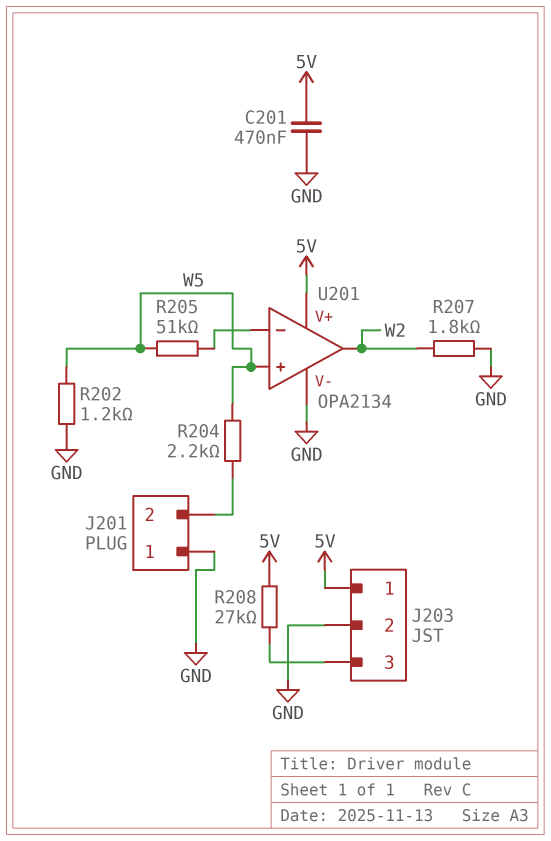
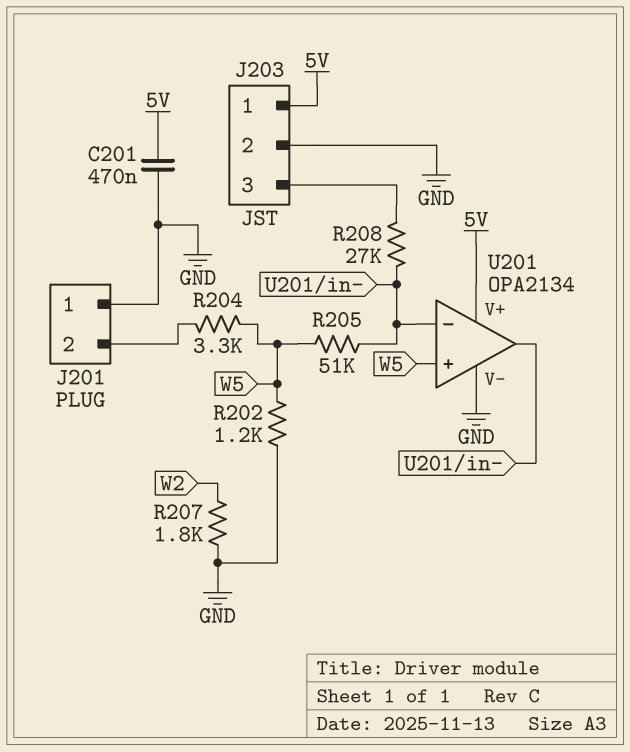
R204: 2.2k (J201/2, W5) -> 3.3k (J201/2, W5)
R208: 27k (5V, J203/3) -> 27k (J203/3, U201/in-)
U201 pin out: W2 -> U201/in-

